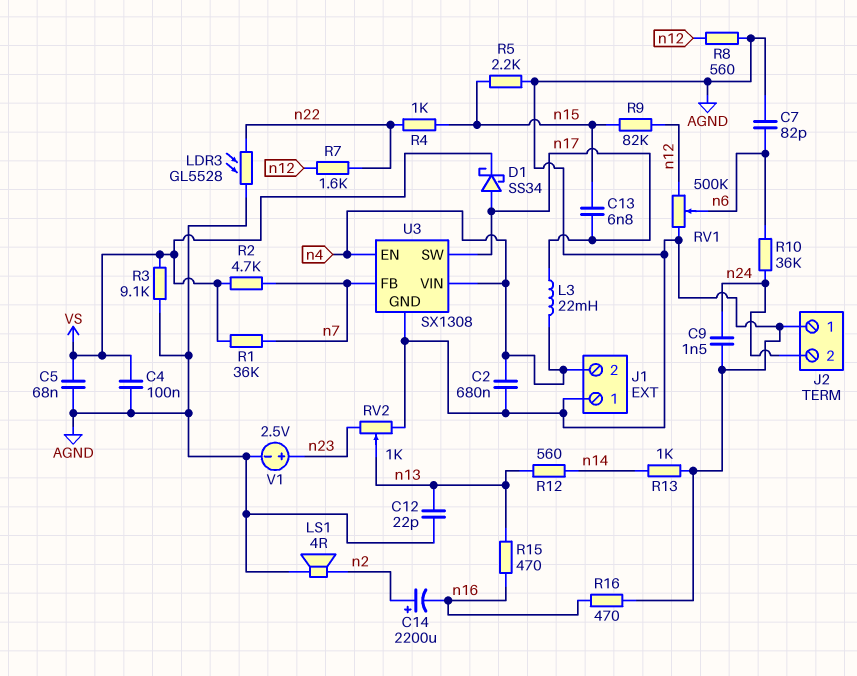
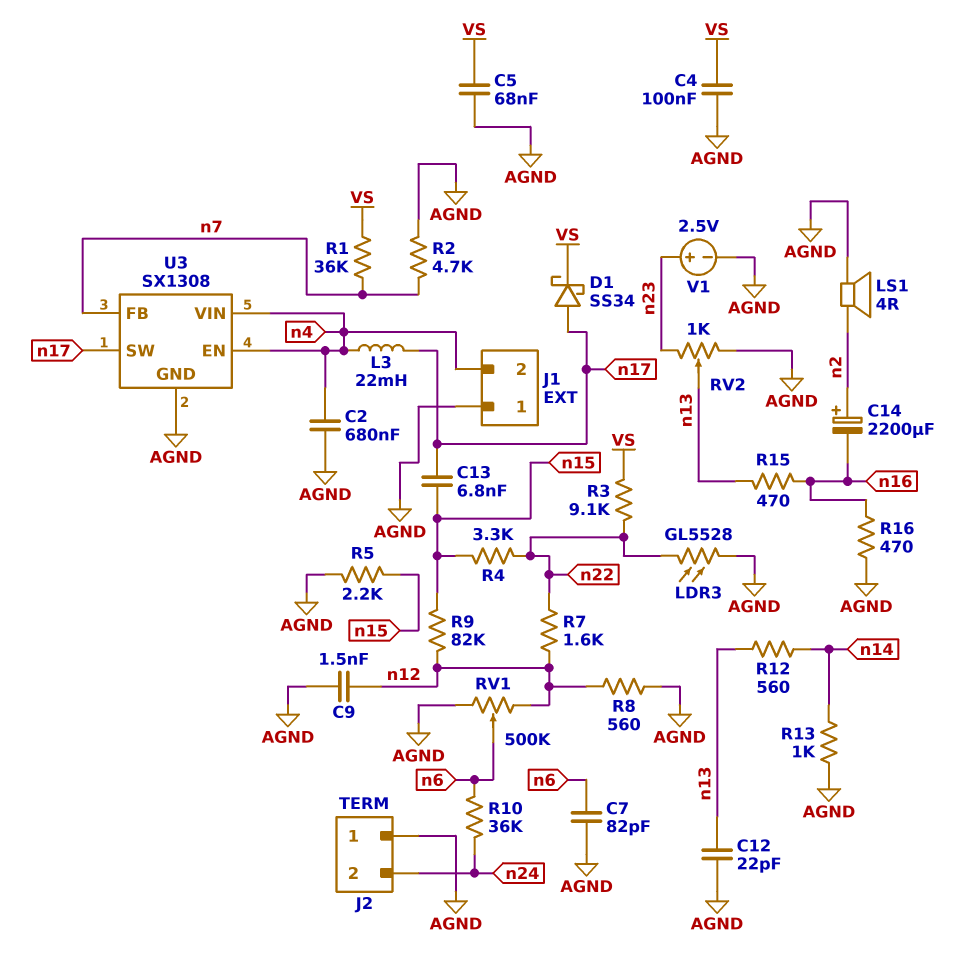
C9: 1.5nF (AGND, n24) -> 1.5nF (AGND, n12)
R2: 4.7k (VS, n7) -> 4.7k (AGND, n7)
R3: 9.1k (AGND, VS) -> 9.1k (VS, n22)
R4: 1k (n15, n22) -> 3.3k (n15, n22)

